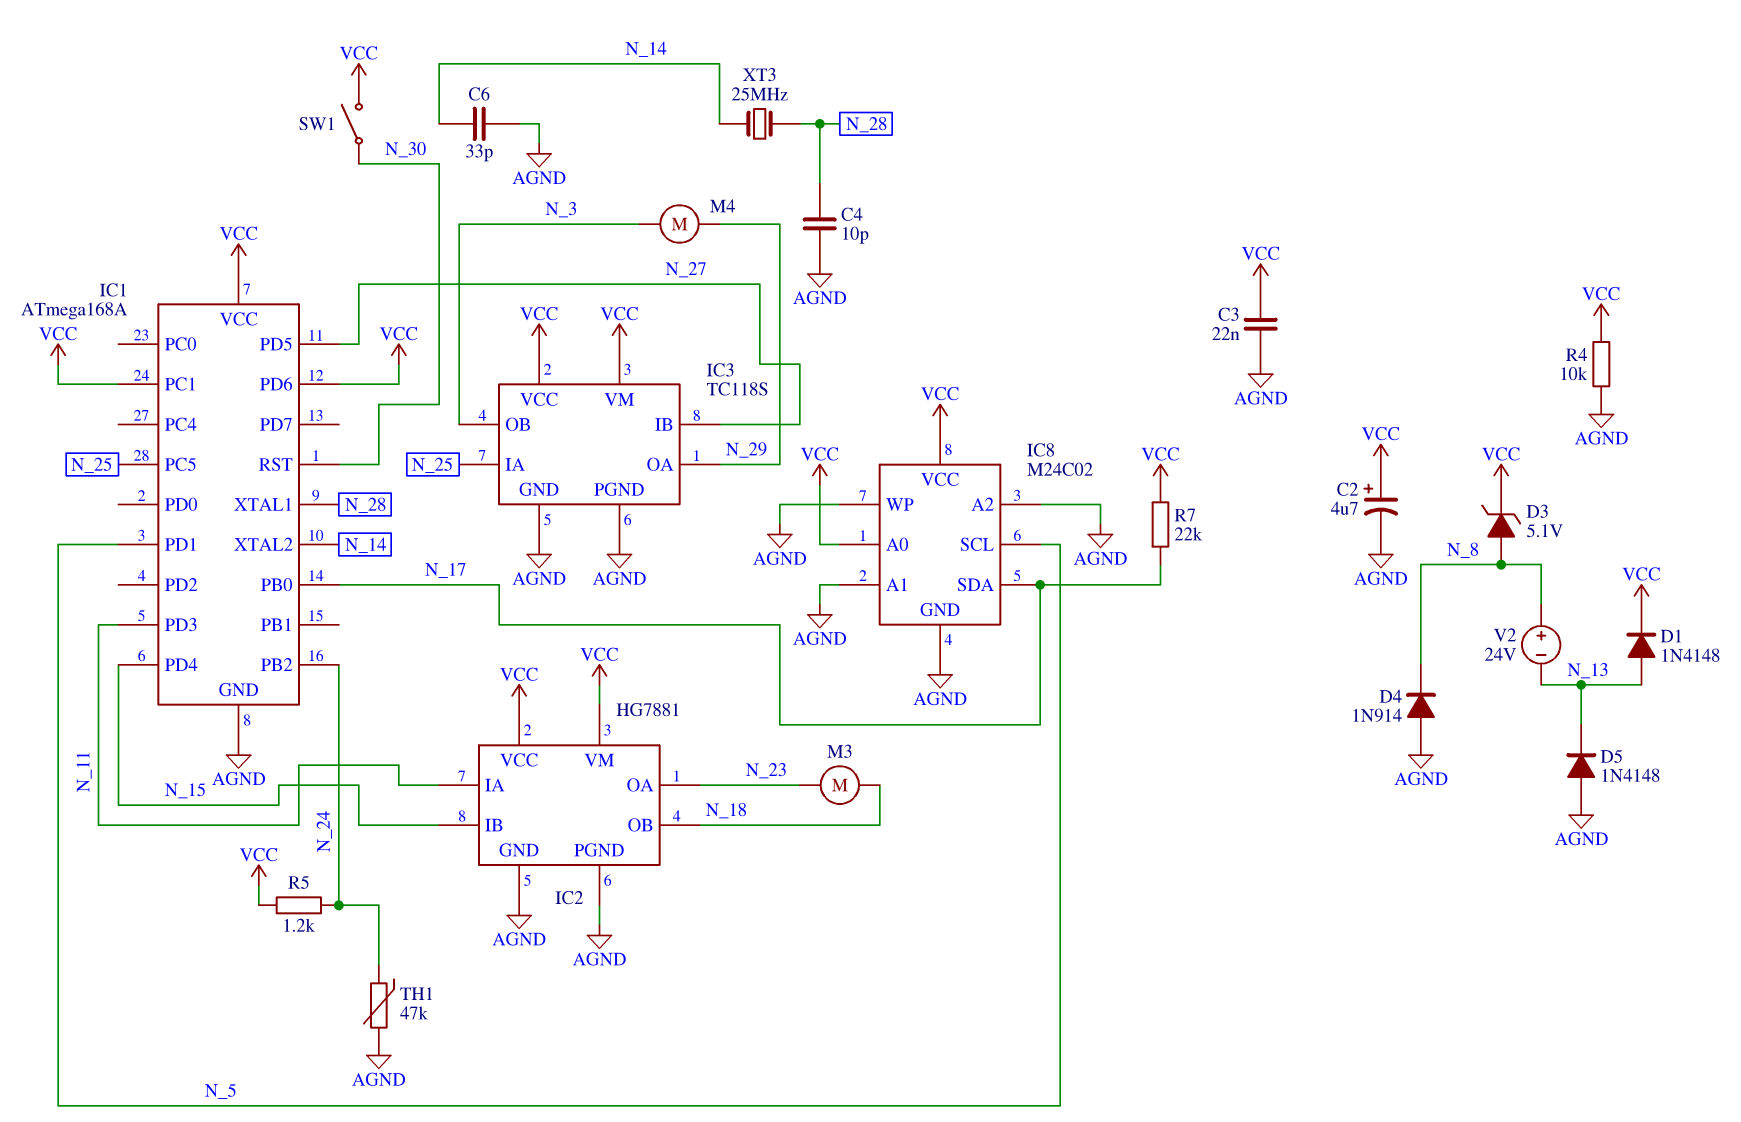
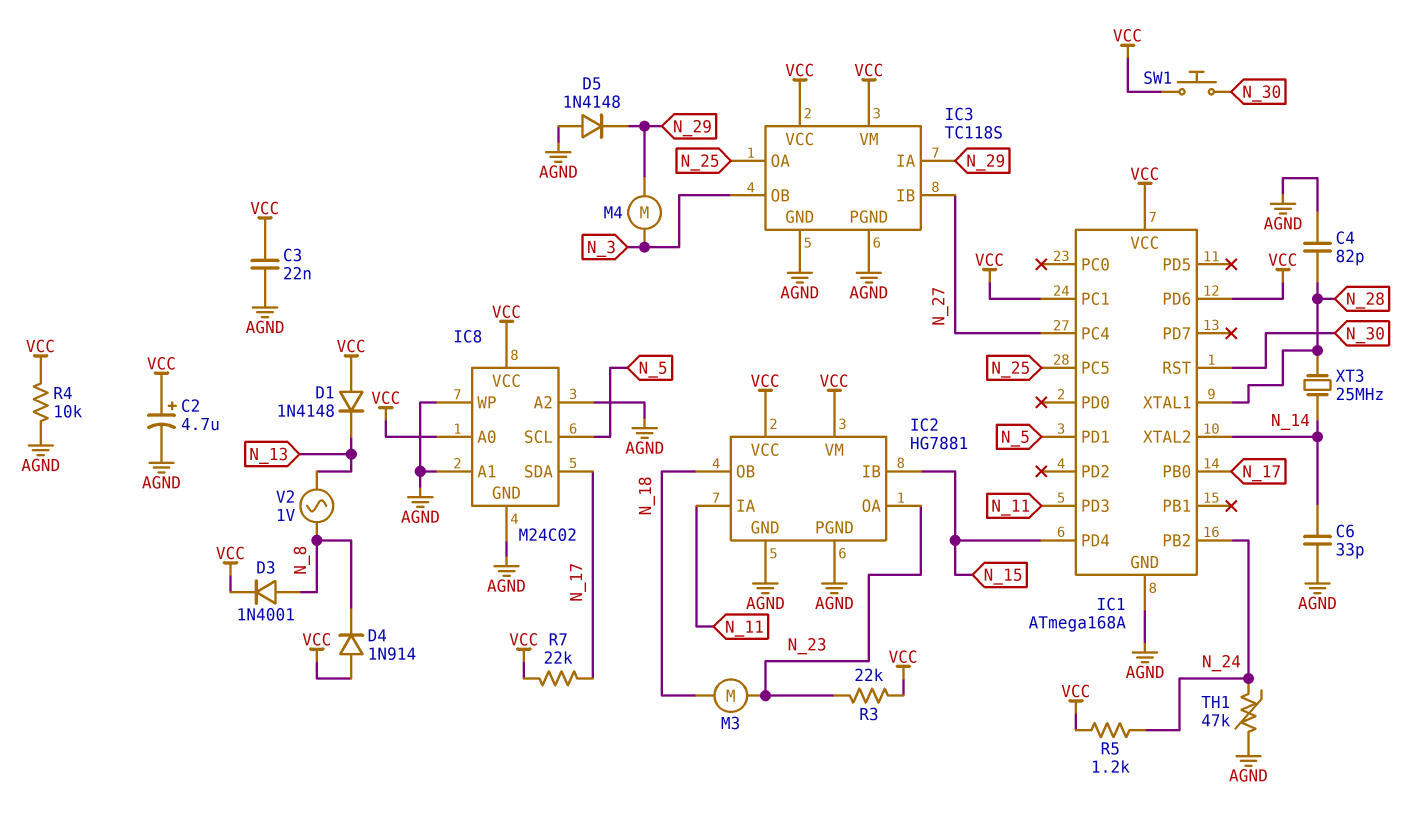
C4: 10pF (AGND, N_28) -> 82pF (AGND, N_28)
D1: diode 1N4148 (A N_13, K VCC) -> diode 1N4148 (A VCC, K N_13)
D3: zener 5.1V (A N_8, K VCC) -> diode 1N4001 (A N_8, K VCC)
D4: diode 1N914 (A AGND, K N_8) -> diode 1N914 (A VCC, K N_8)
D5: diode 1N4148 (A AGND, K N_13) -> diode 1N4148 (A AGND, K N_29)
IC1 pin PC4: none -> N_27
IC1 pin PD5: N_27 -> none
IC3 pin IA: N_25 -> N_29
IC3 pin OA: N_29 -> N_25
R3: none -> 22k (N_23, VCC)
SW1: switch (N_30, VCC) -> button (N_30, VCC)
V2: 24V (plus N_8, minus N_13) -> AC 1V (N_8, N_13)

